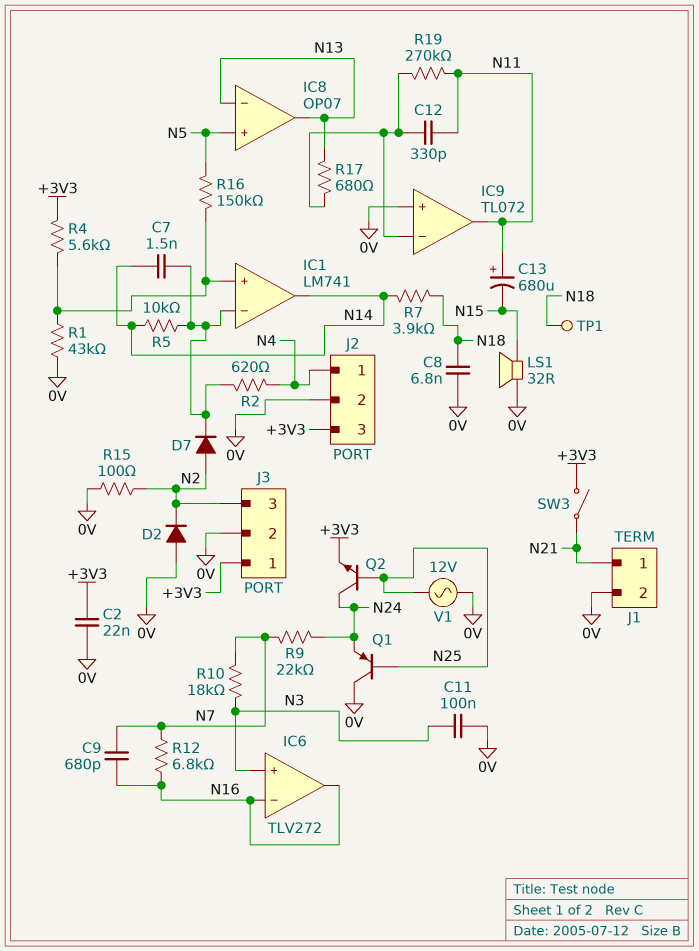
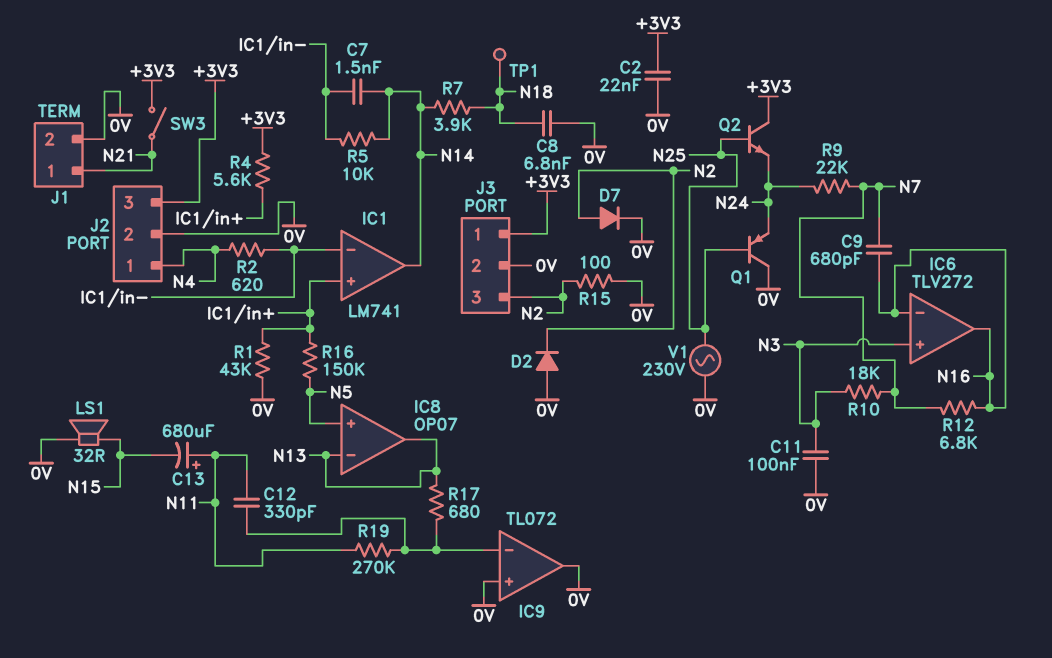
D7: diode (A N2, K IC1/in-) -> diode (A N2, K 0V)
IC9 pin out: N11 -> 0V
Q2: NPN (B N25, C N24, E +3V3) -> NPN (B N25, C +3V3, E N24)
V1: AC 12V (0V, N25) -> AC 230V (0V, N25)

